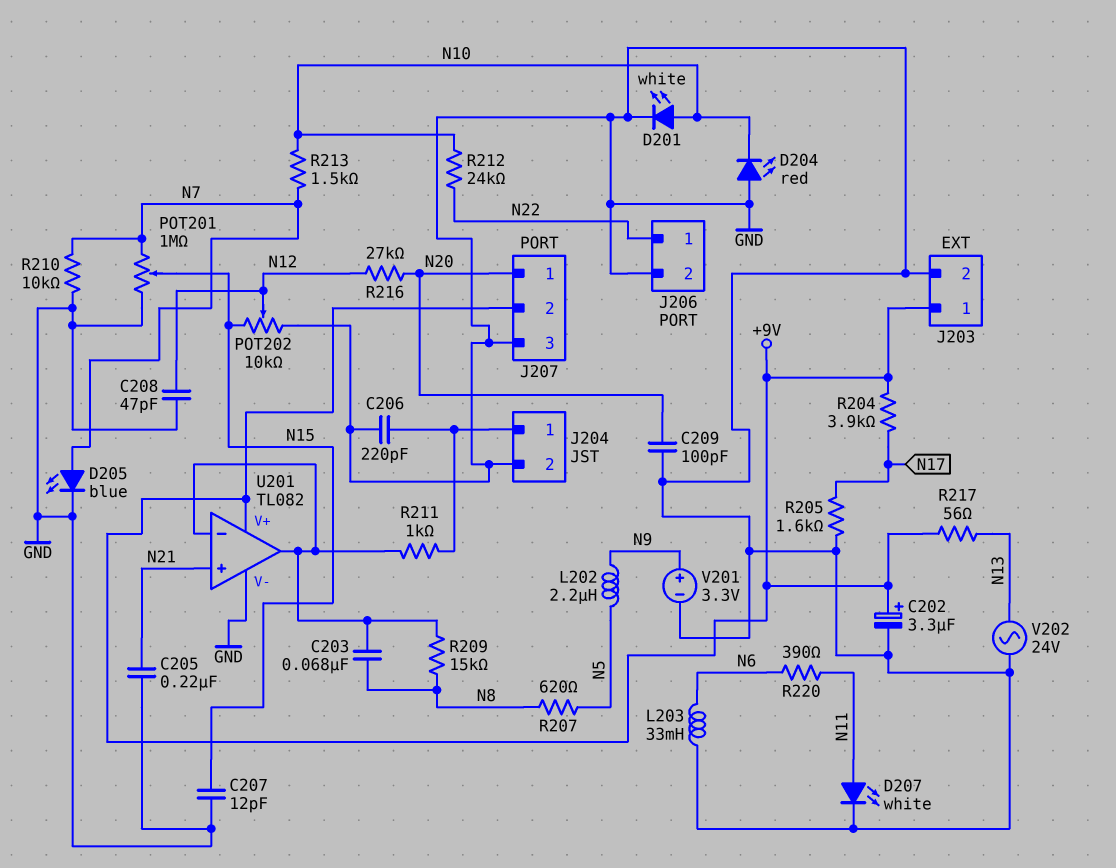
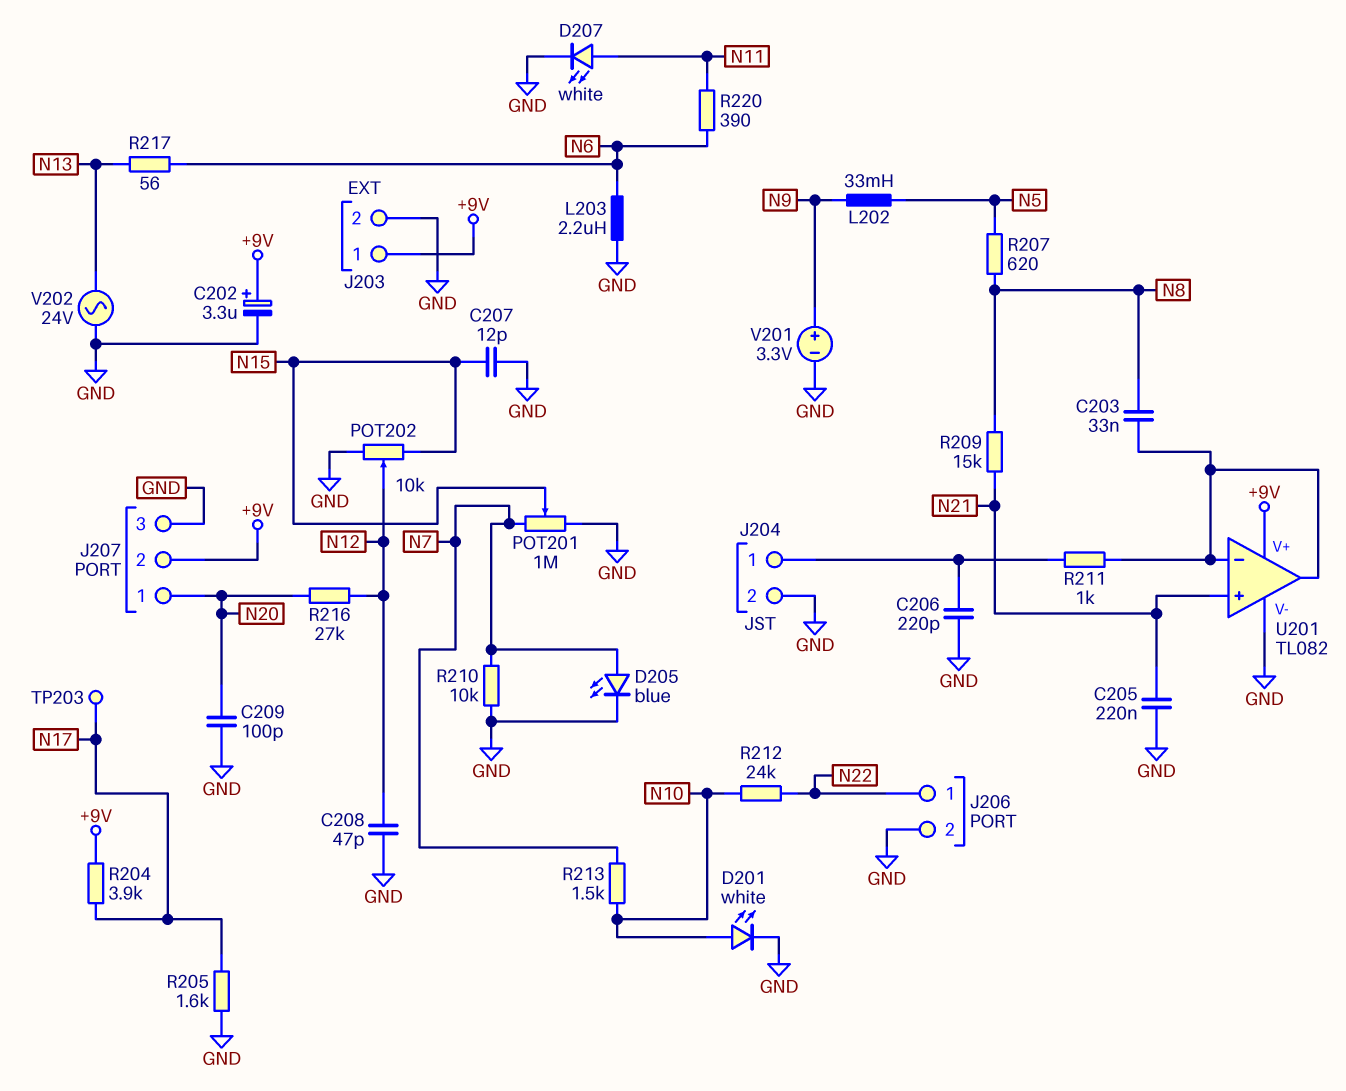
C203: 68nF (N8, U201/in-) -> 33nF (N8, U201/in-)
D204: LED red (A GND, K N10) -> none
L202: 2.2uH (N5, N9) -> 33mH (N5, N9)
L203: 33mH (GND, N6) -> 2.2uH (GND, N6)
R209: 15k (N8, U201/in-) -> 15k (N8, N21)
R217: 56 (+9V, N13) -> 56 (N6, N13)
TP203: none -> test point (N17)

